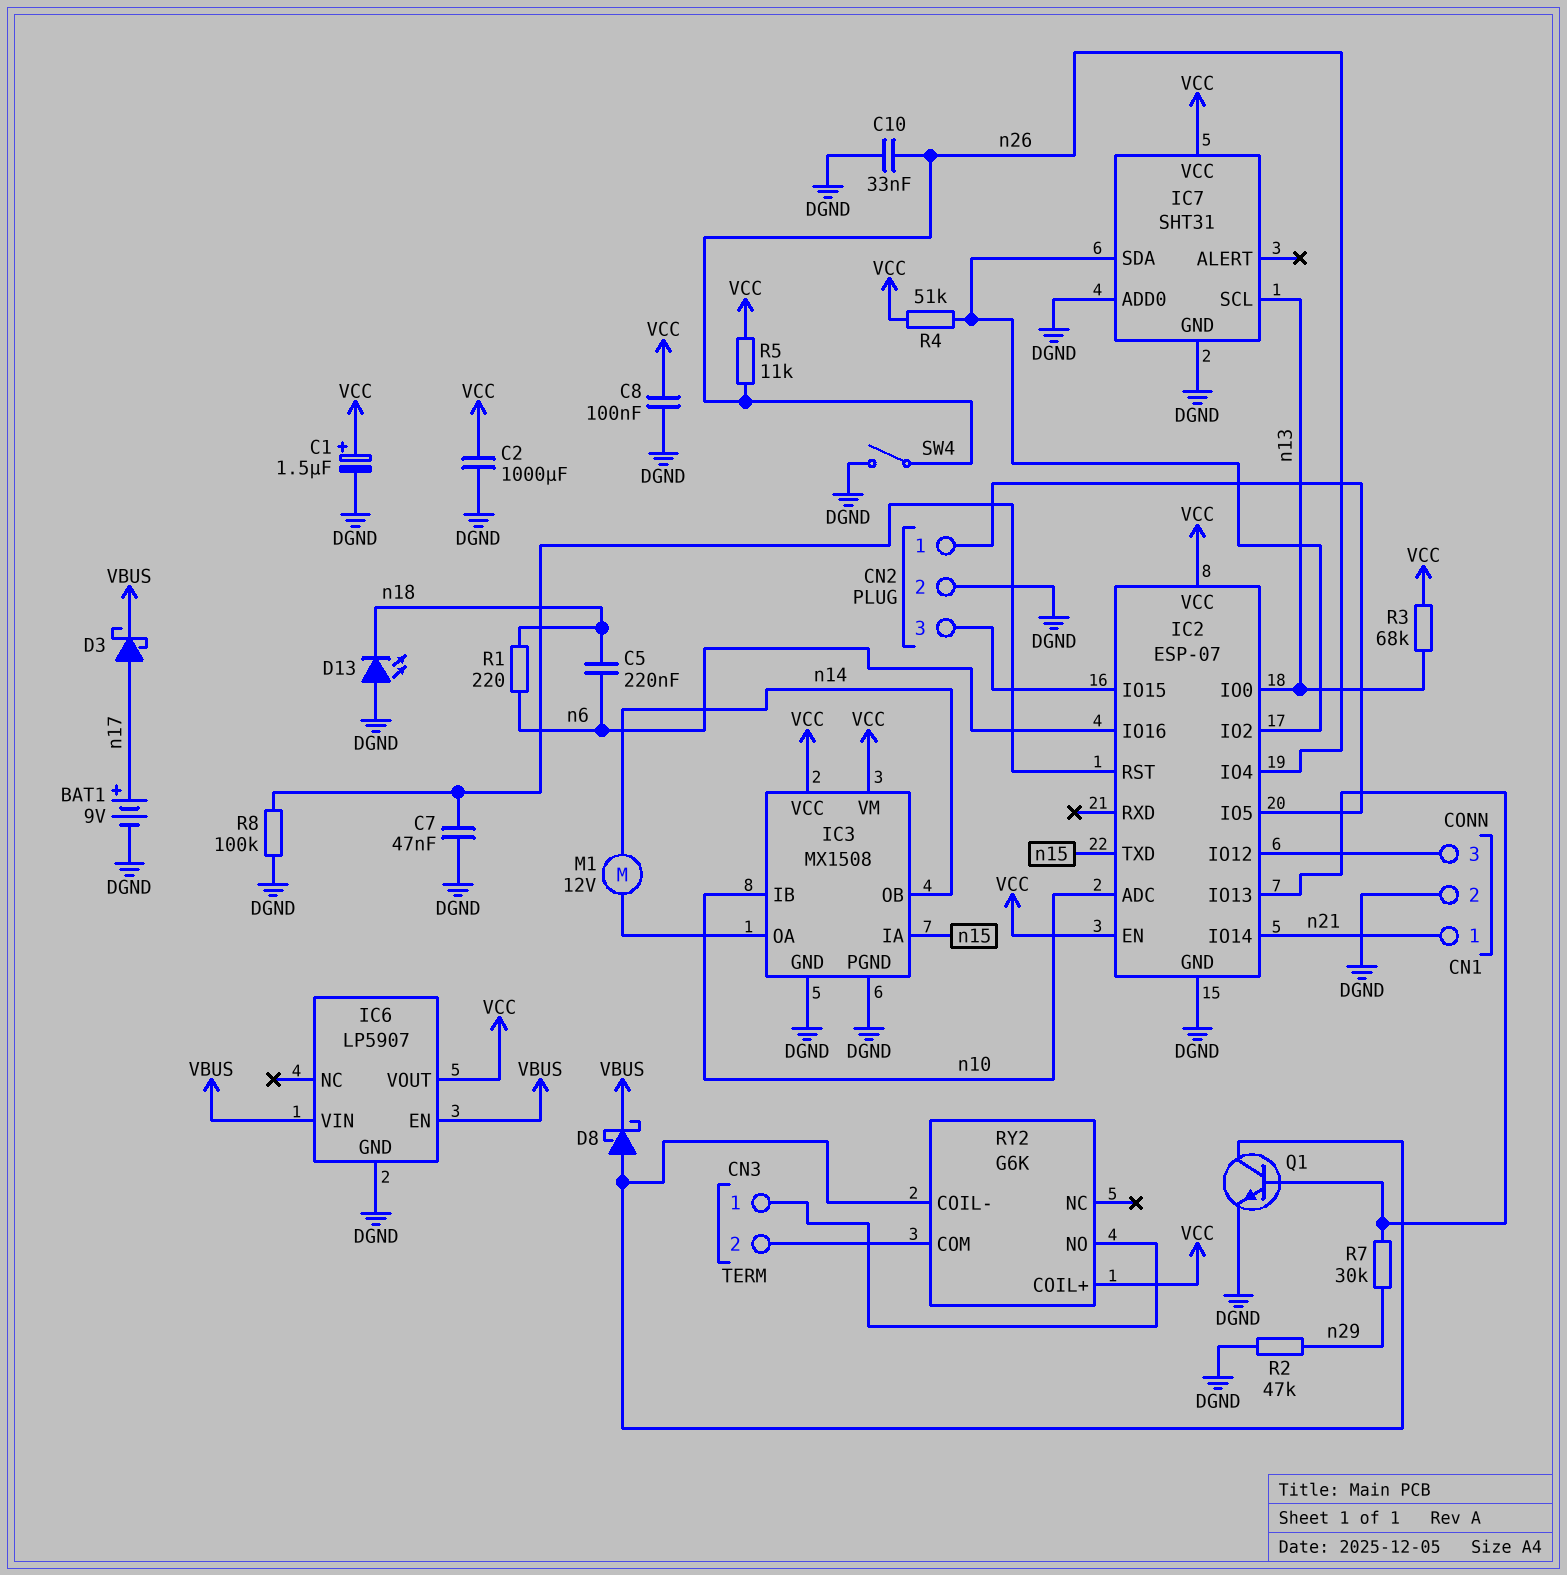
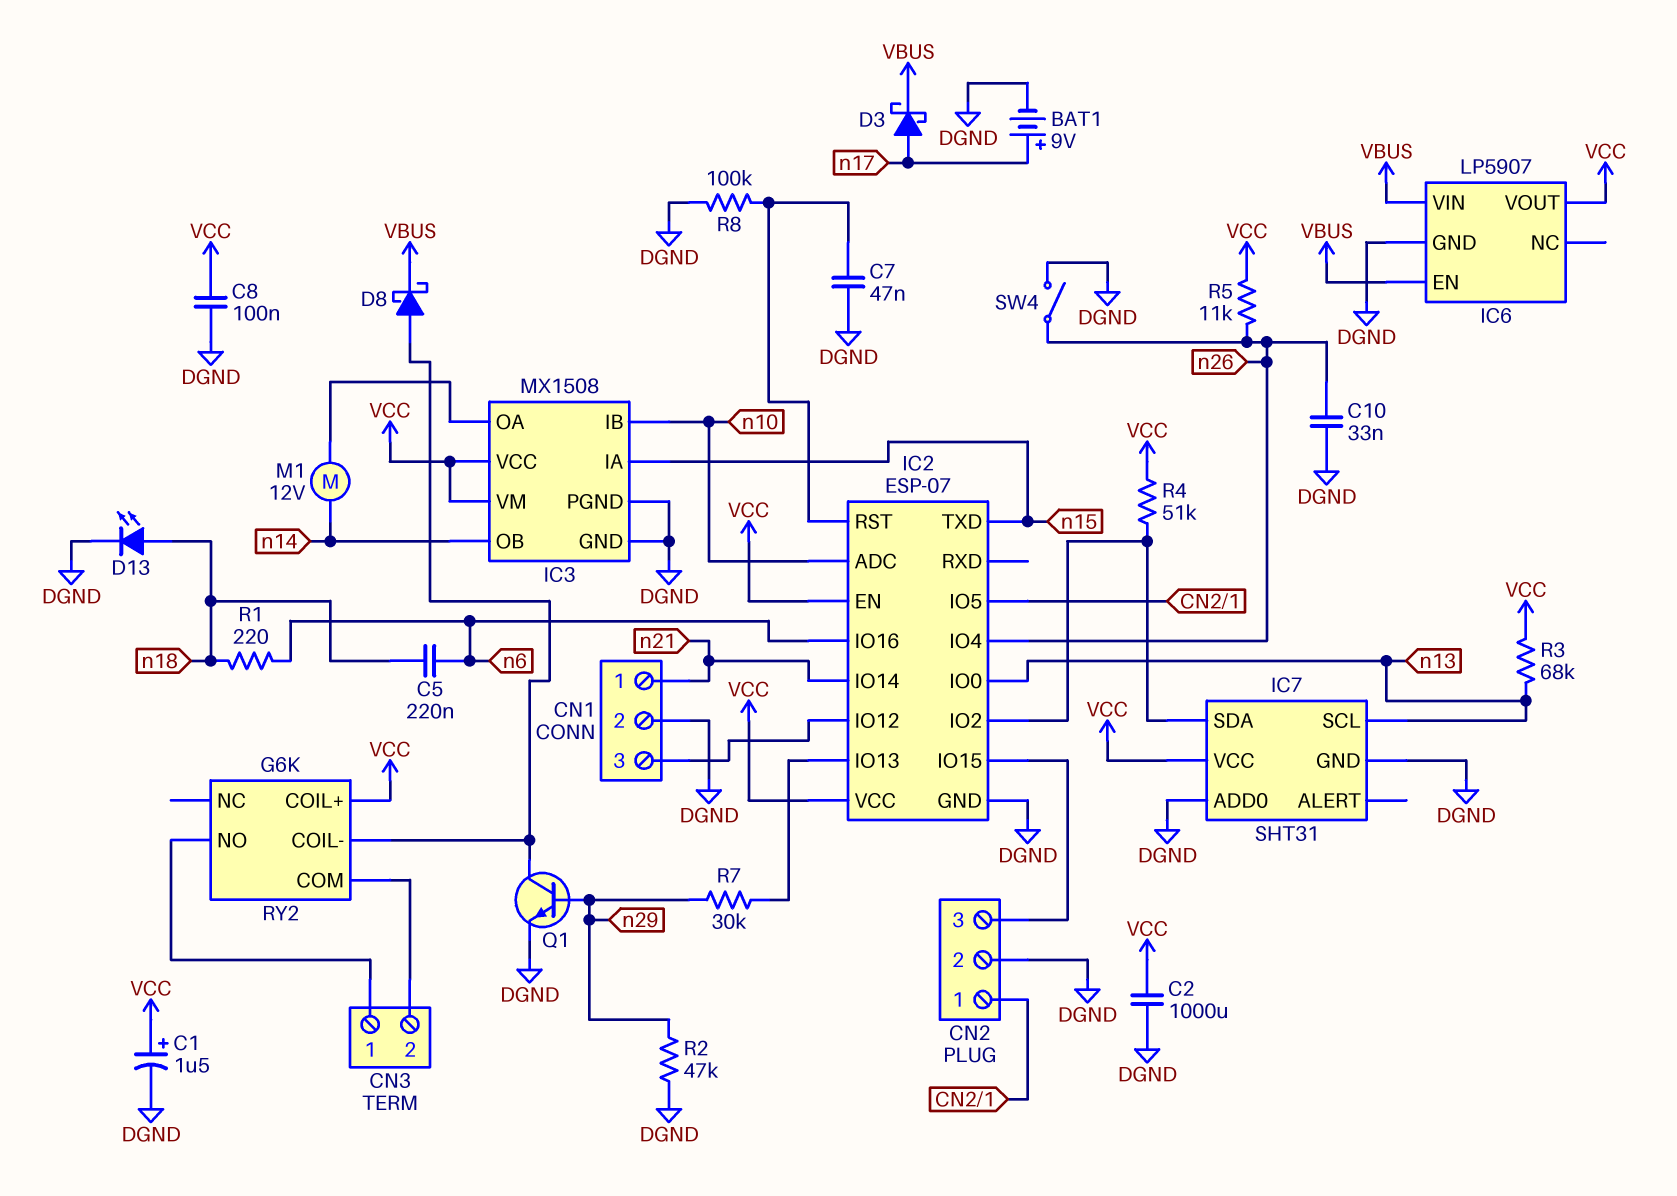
D13: LED (A DGND, K n18) -> LED (A n18, K DGND)
Q1: NPN (B IC2/IO13, C RY2/COIL-, E DGND) -> NPN (B n29, C RY2/COIL-, E DGND)

